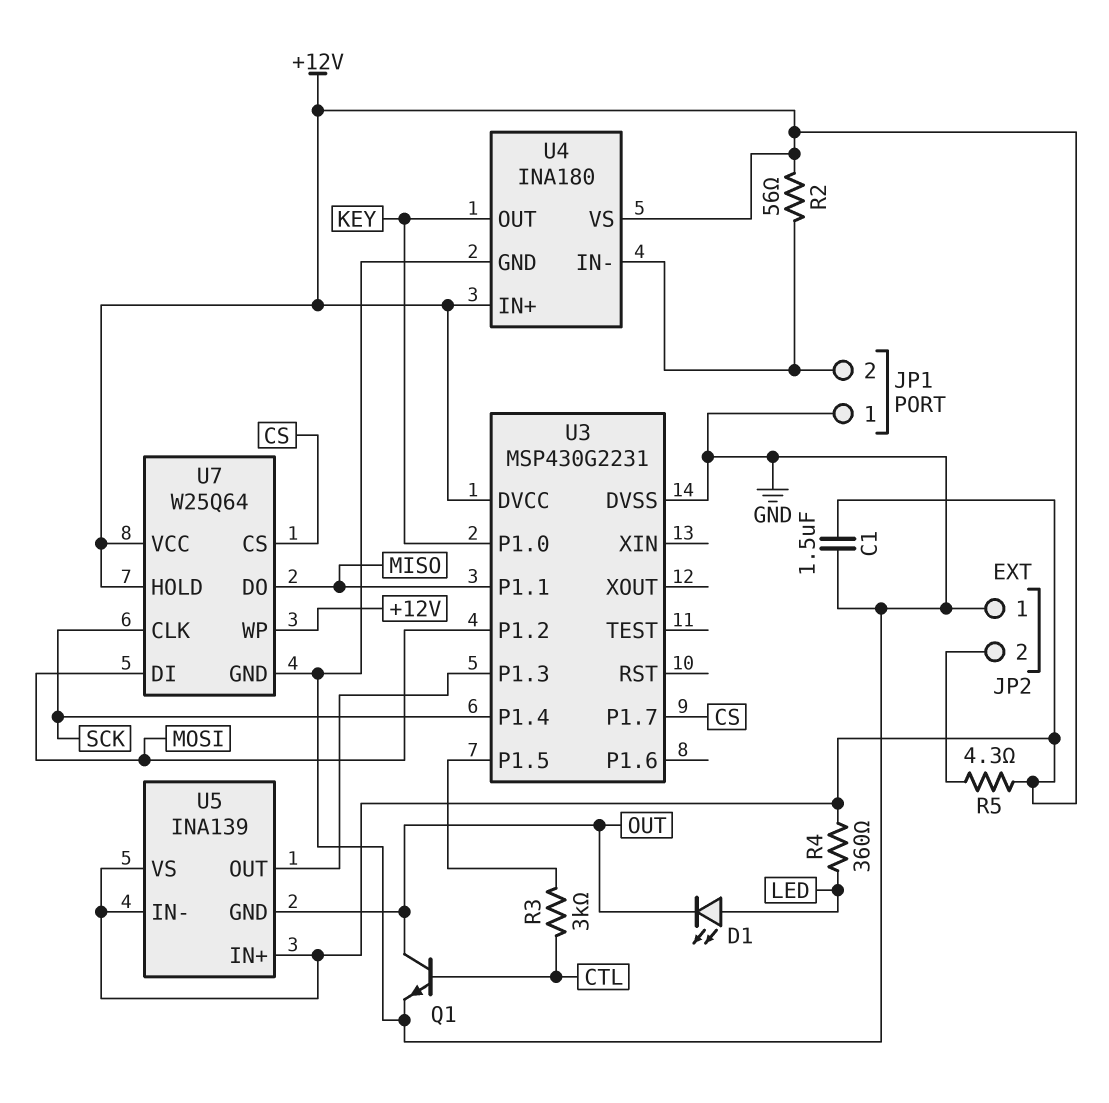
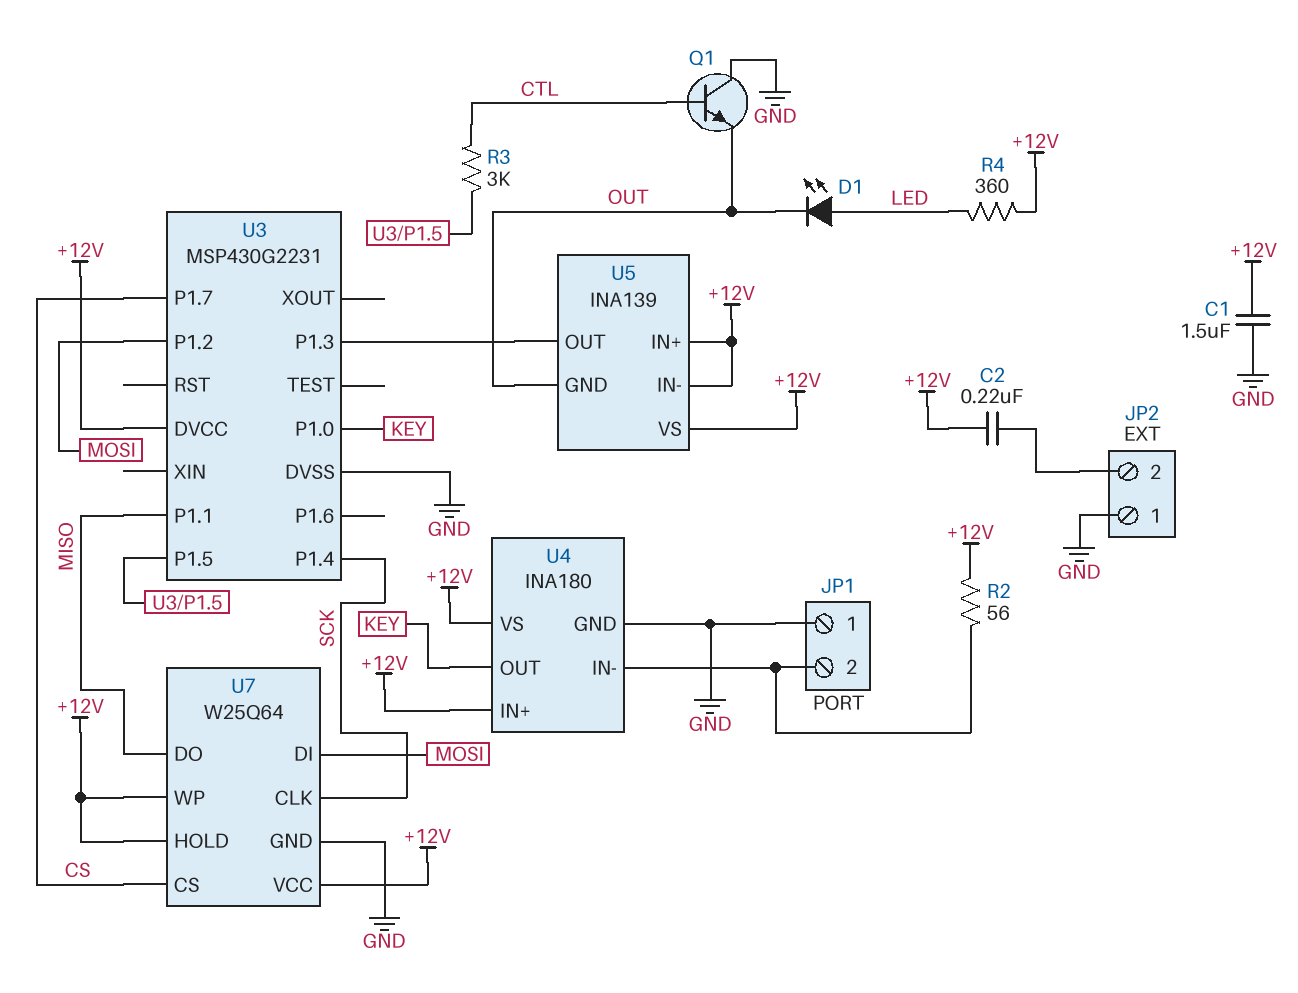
C2: none -> 220nF (+12V, JP2/2)
Q1: NPN (B CTL, C OUT, E GND) -> NPN (B CTL, C GND, E OUT)
R5: 4.3 (+12V, JP2/2) -> none

